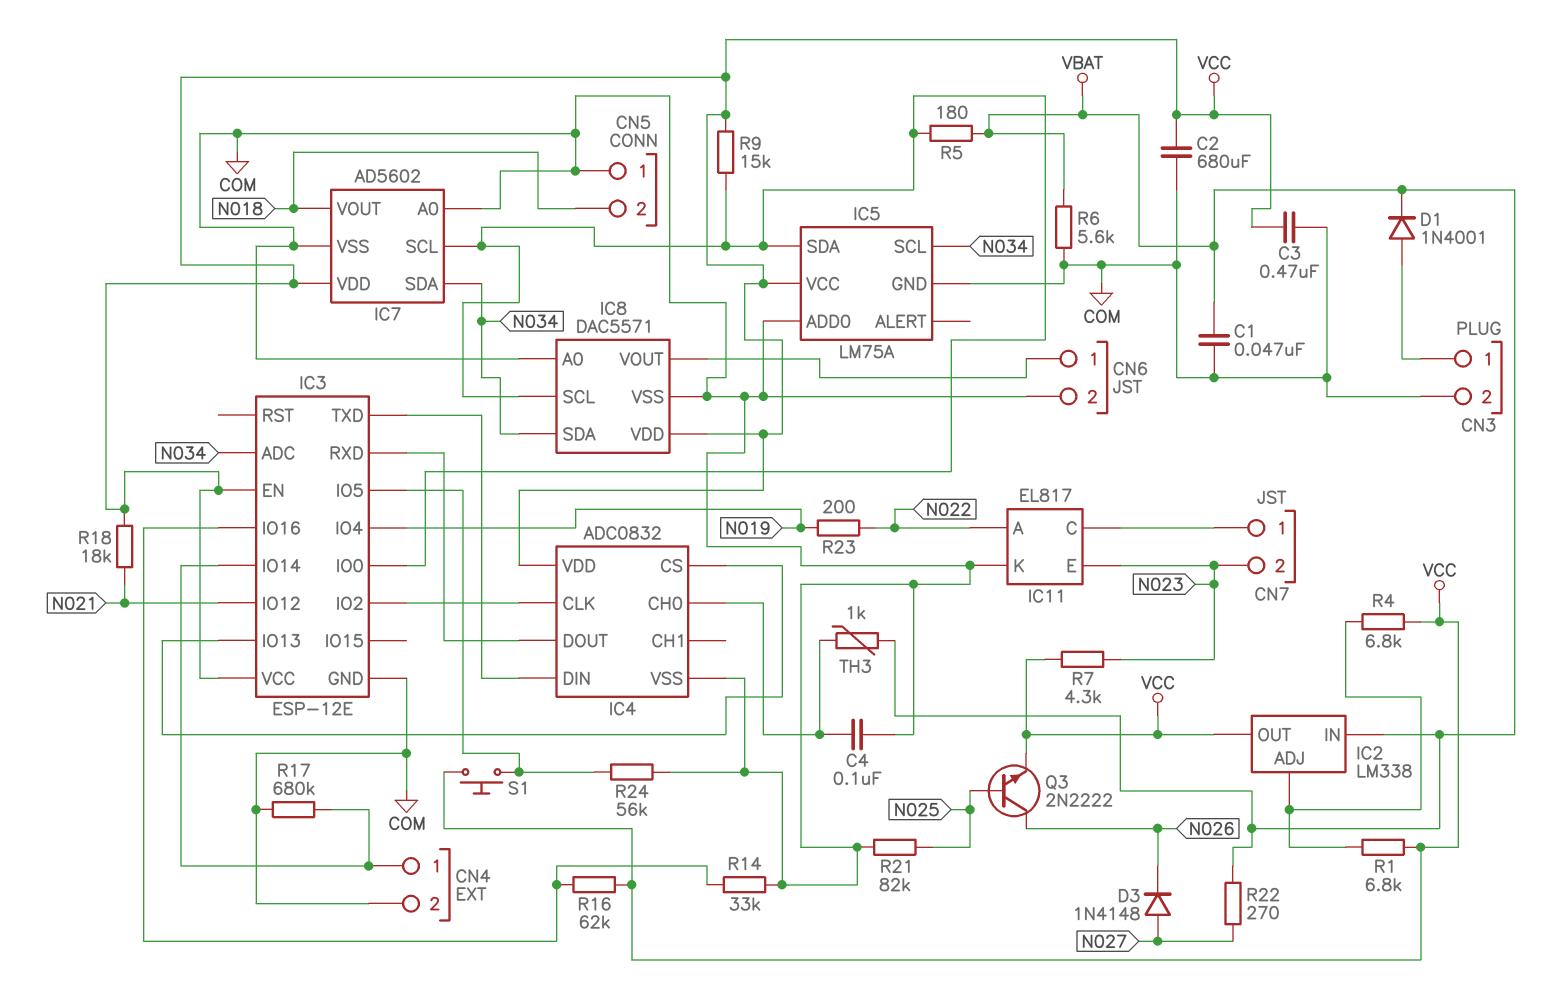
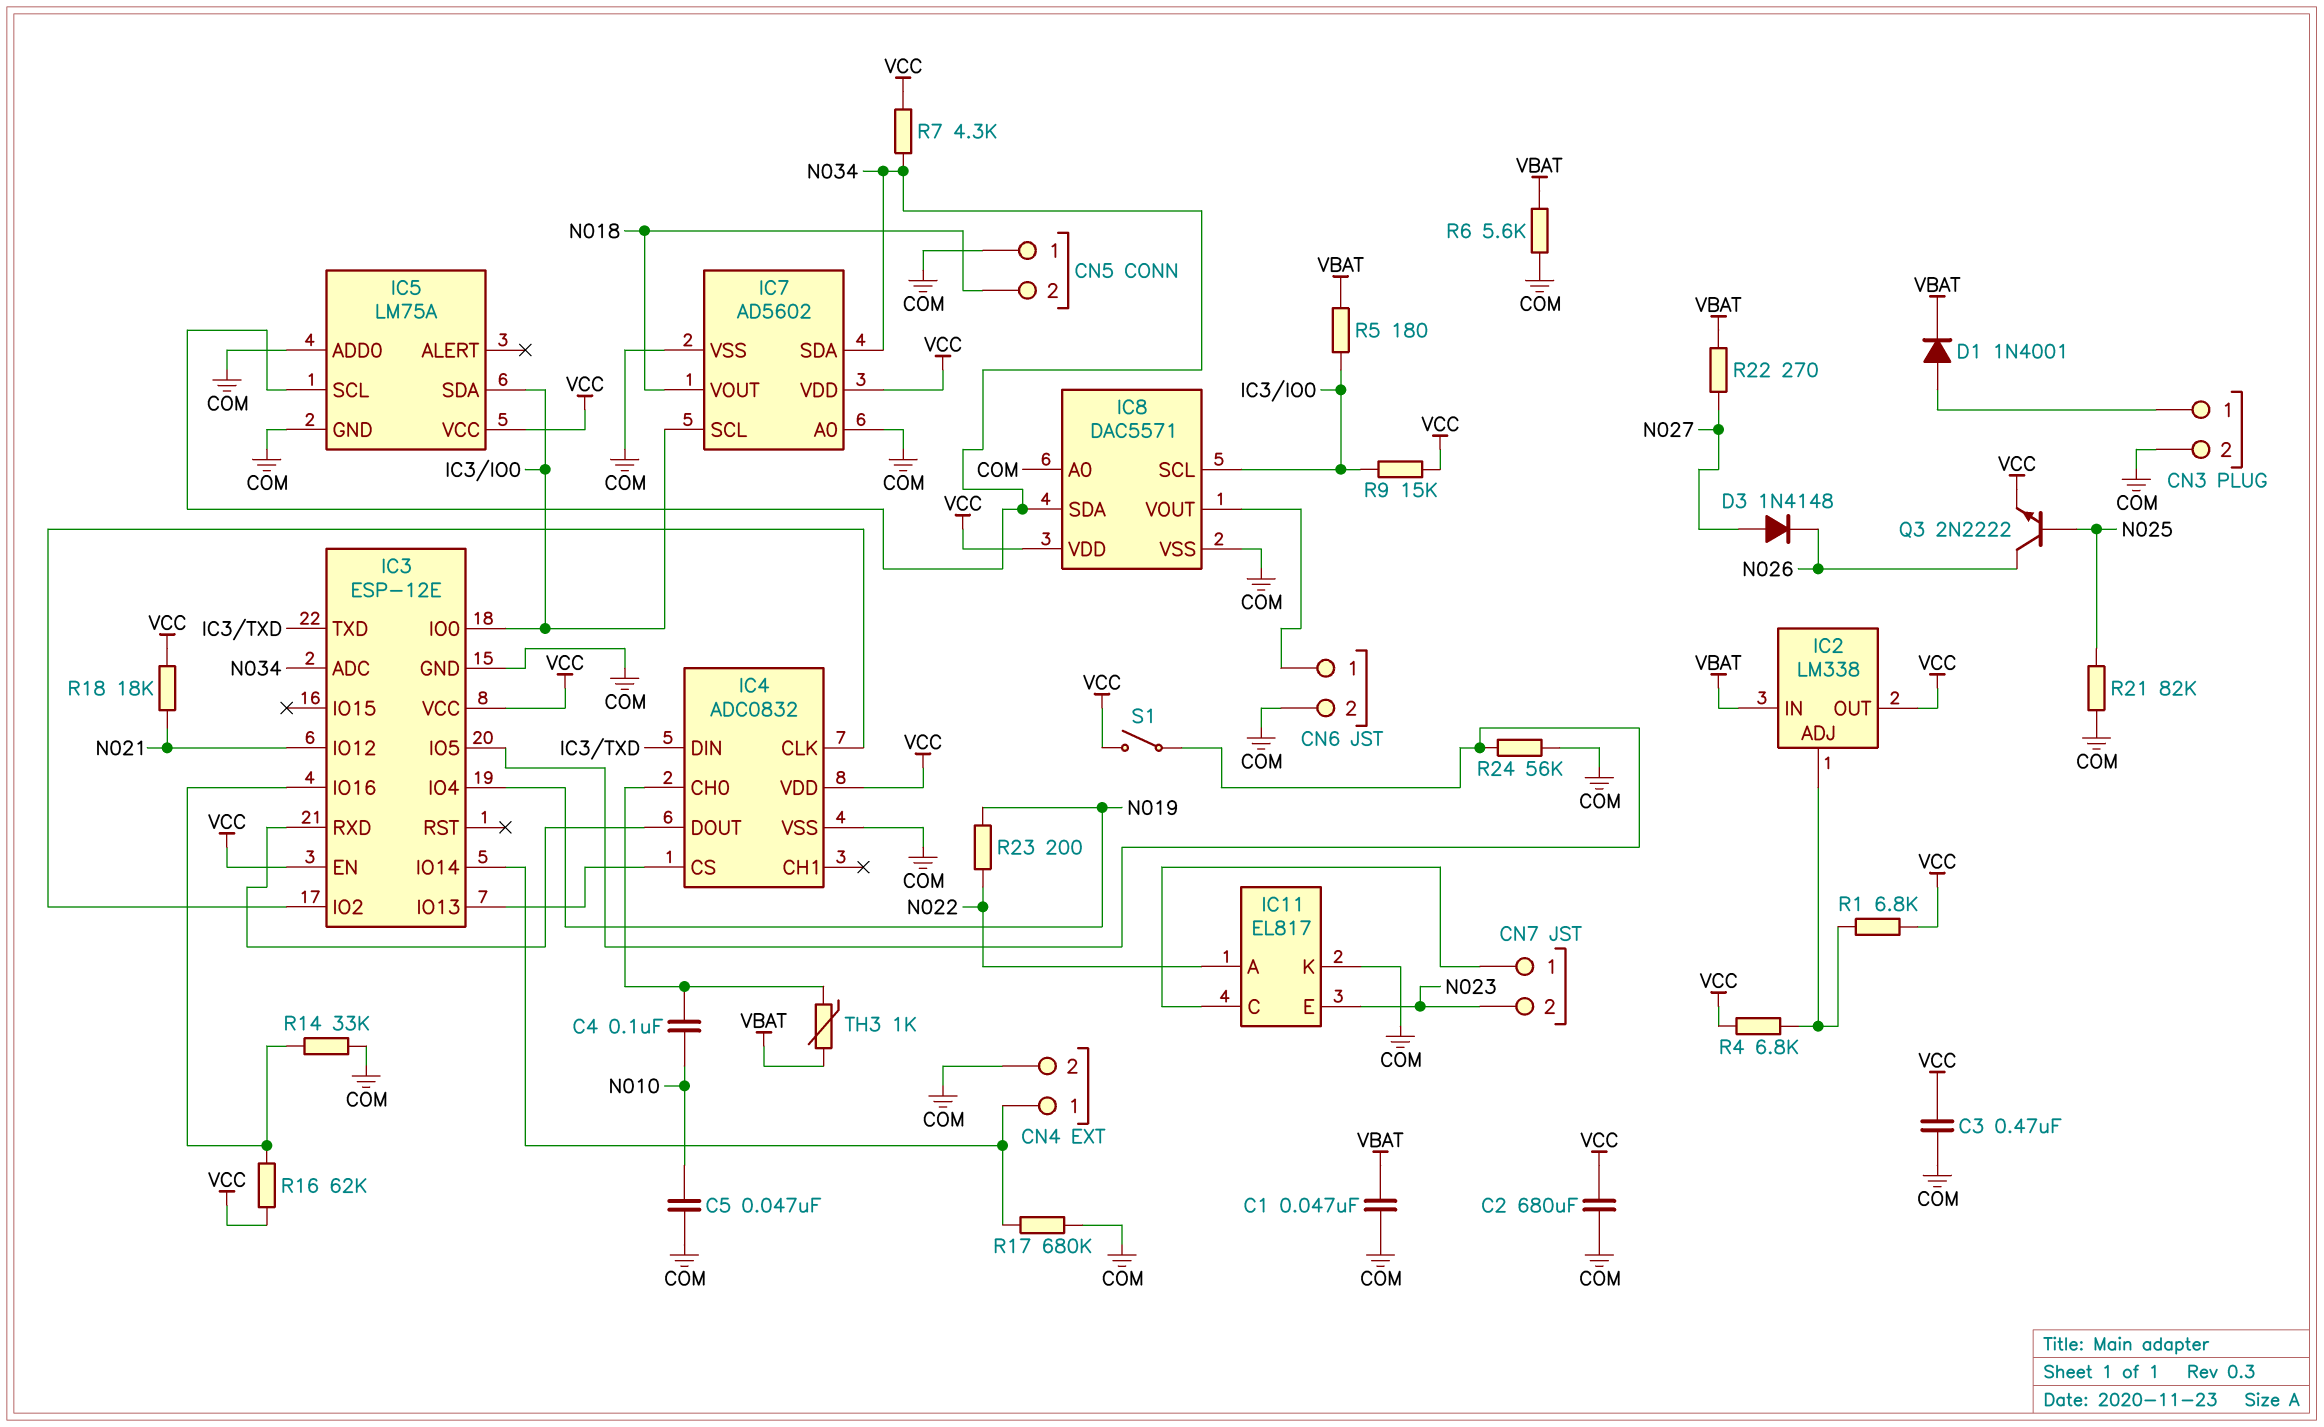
C4: 100nF (COM, IC4/CH0) -> 100nF (IC4/CH0, N010)
C5: none -> 47nF (COM, N010)
R7: 4.3k (N023, VCC) -> 4.3k (N034, VCC)
S1: button (IC3/IO5, VCC) -> switch (IC3/IO5, VCC)

